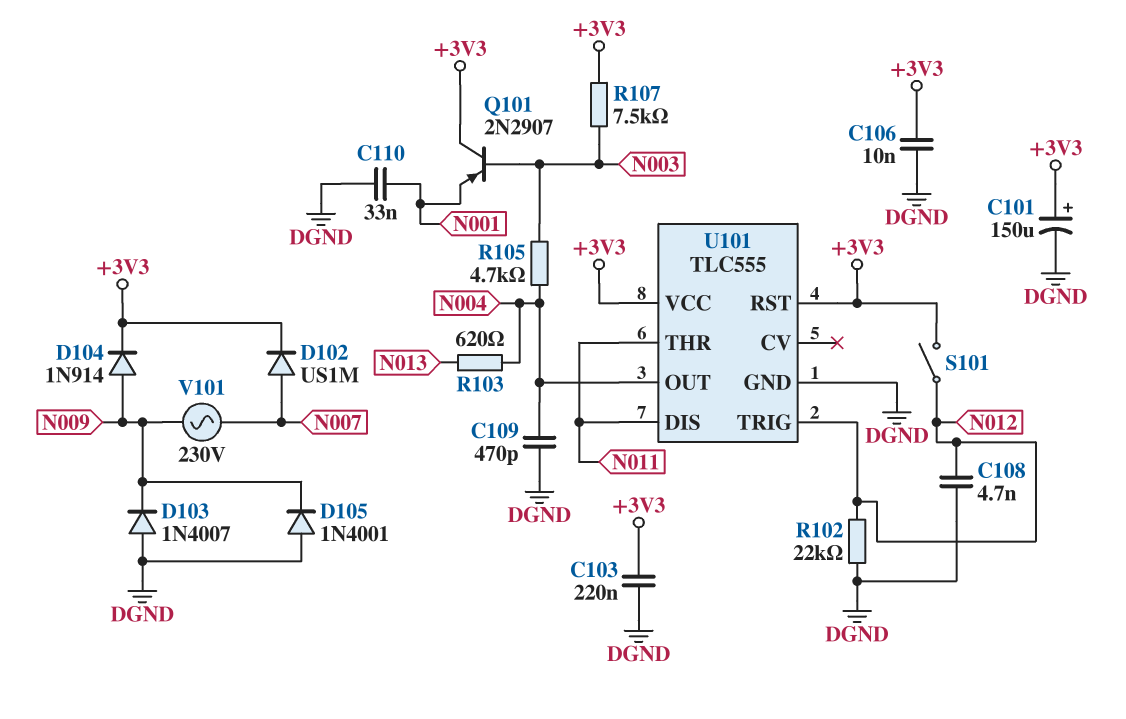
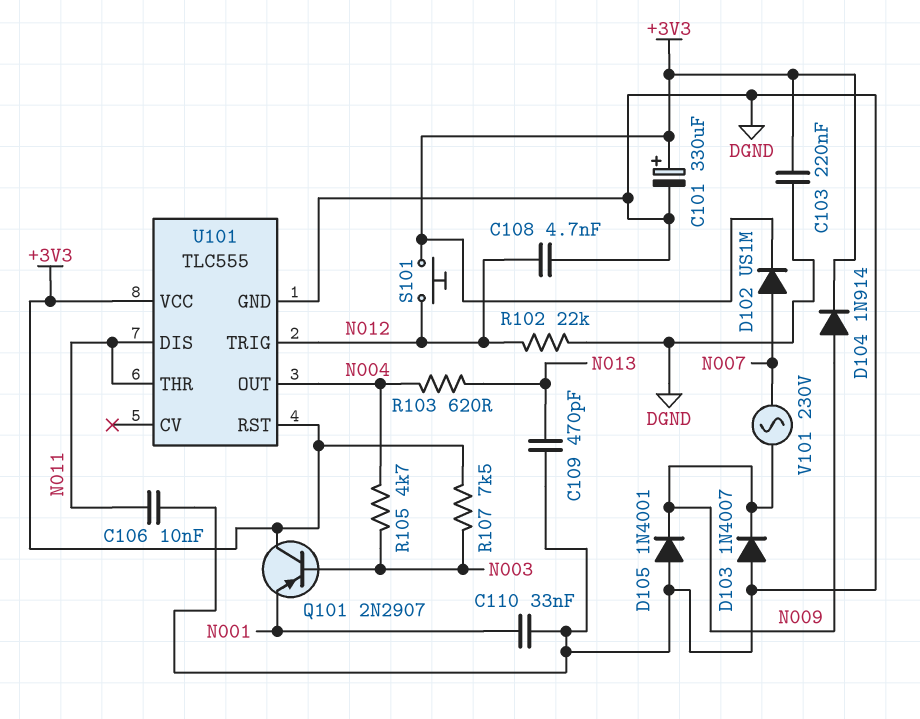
C101: 150uF (plus +3V3, minus DGND) -> 330uF (plus +3V3, minus DGND)
C106: 10nF (+3V3, DGND) -> 10nF (DGND, N011)
C109: 470pF (DGND, N004) -> 470pF (DGND, N013)
S101: switch (+3V3, N012) -> button (+3V3, N012)

